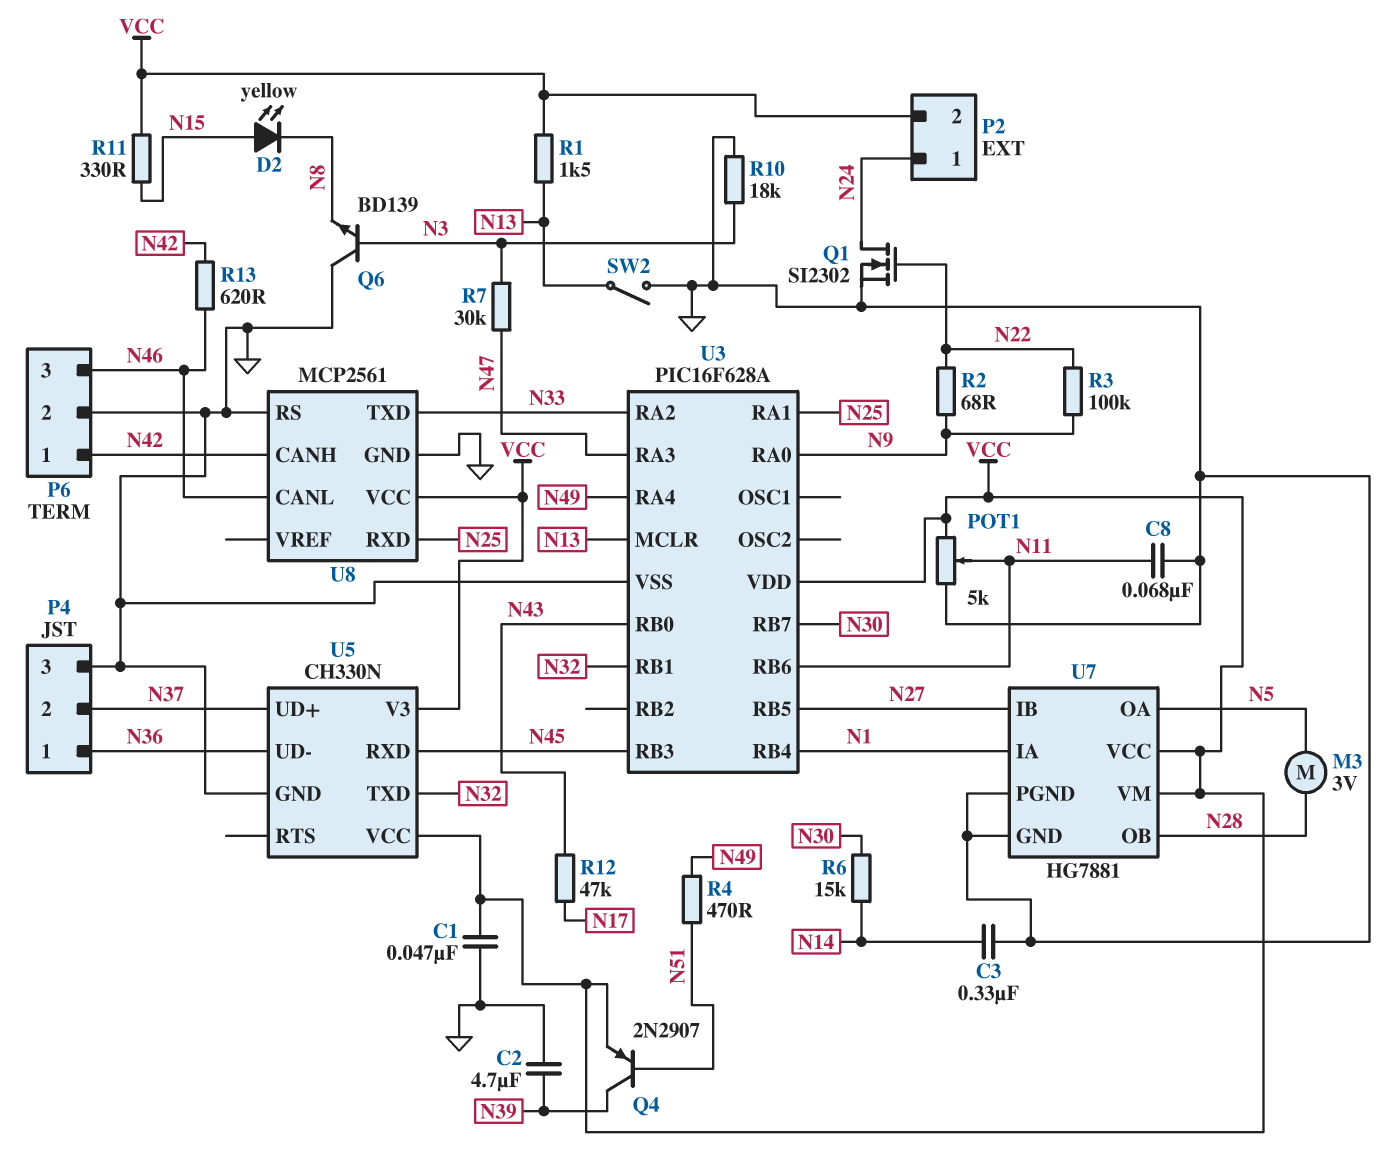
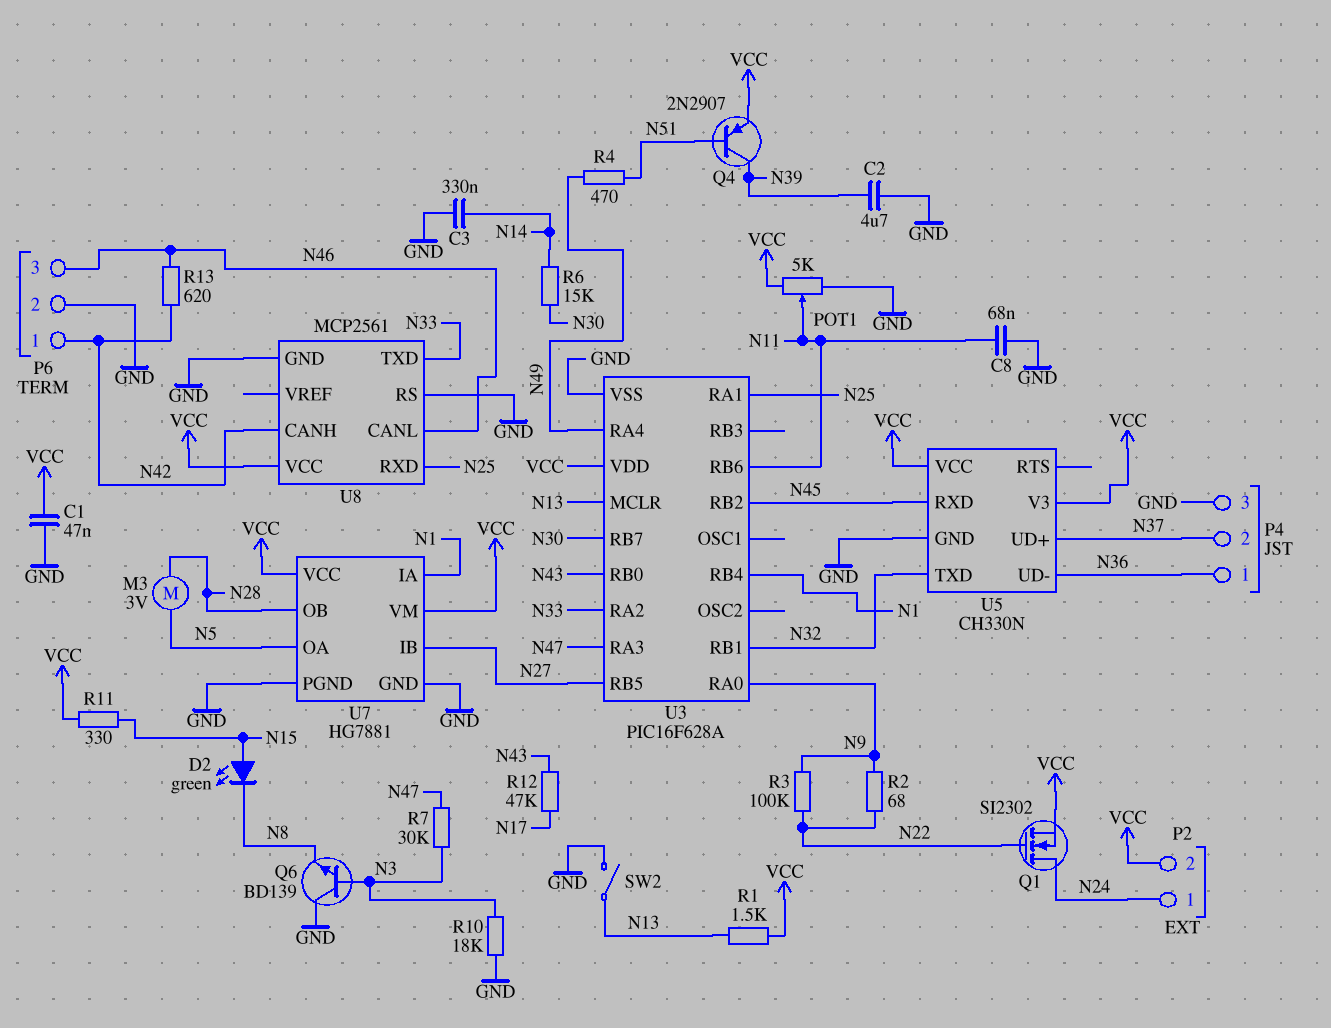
D2: LED yellow (A N15, K N8) -> LED green (A N15, K N8)
Q1: NMOS SI2302 (G N22, D N24, S GND) -> NMOS SI2302 (G N22, D N24, S VCC)
U3 pin RB2: none -> N45
U3 pin RB3: N45 -> none

